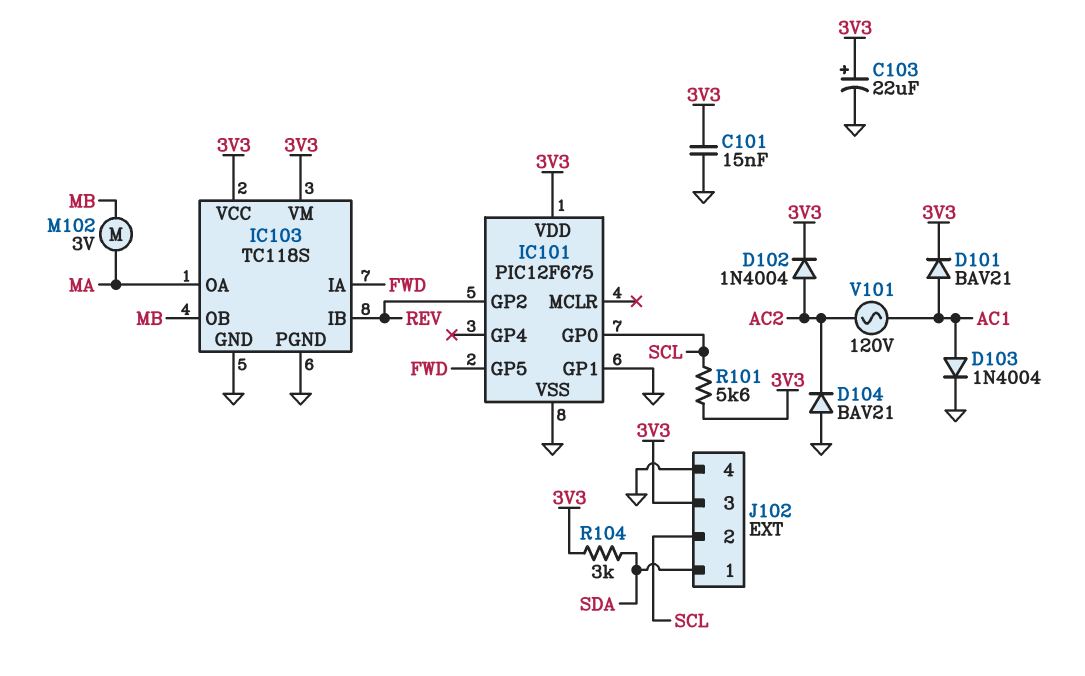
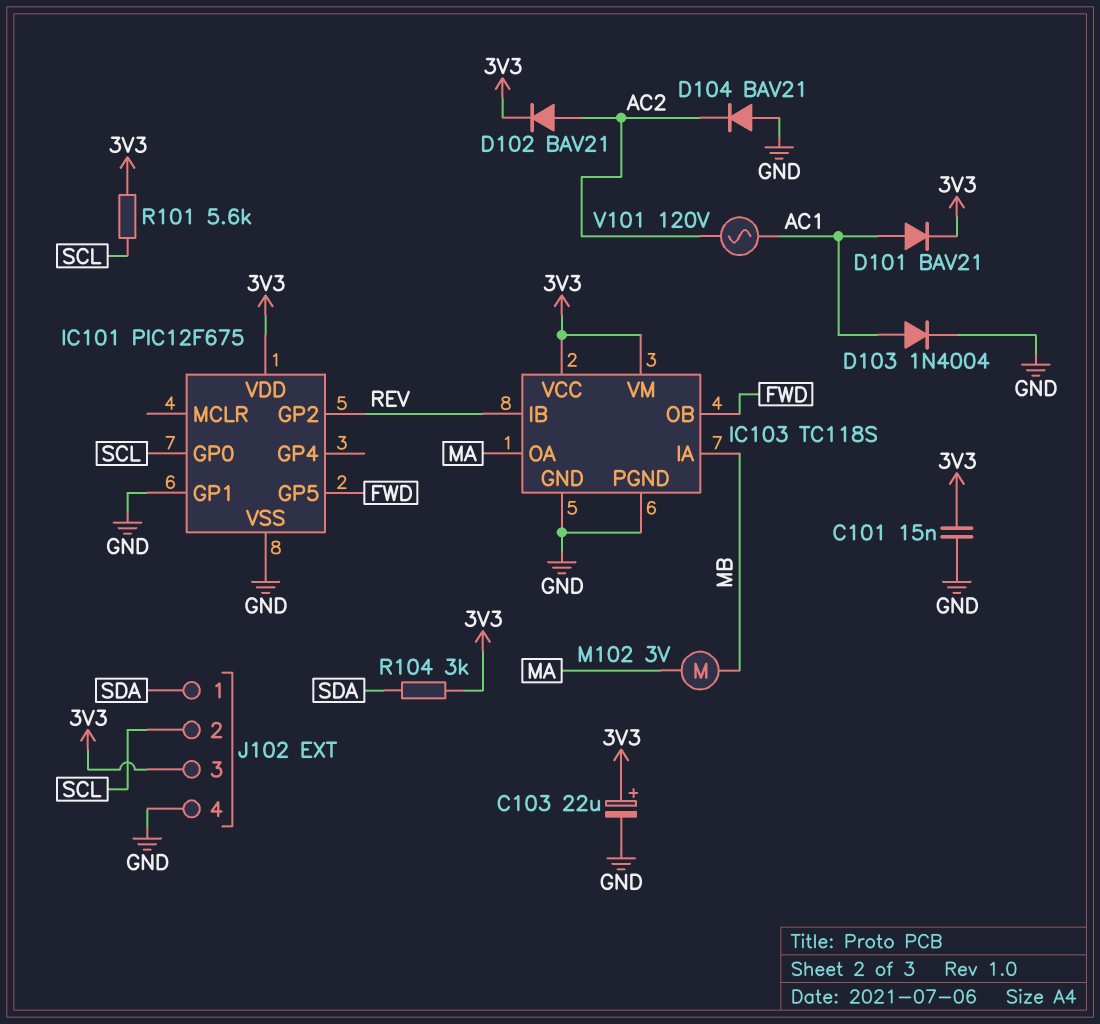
D102: diode 1N4004 (A AC2, K 3V3) -> diode BAV21 (A AC2, K 3V3)
IC103 pin IA: FWD -> MB
IC103 pin OB: MB -> FWD

